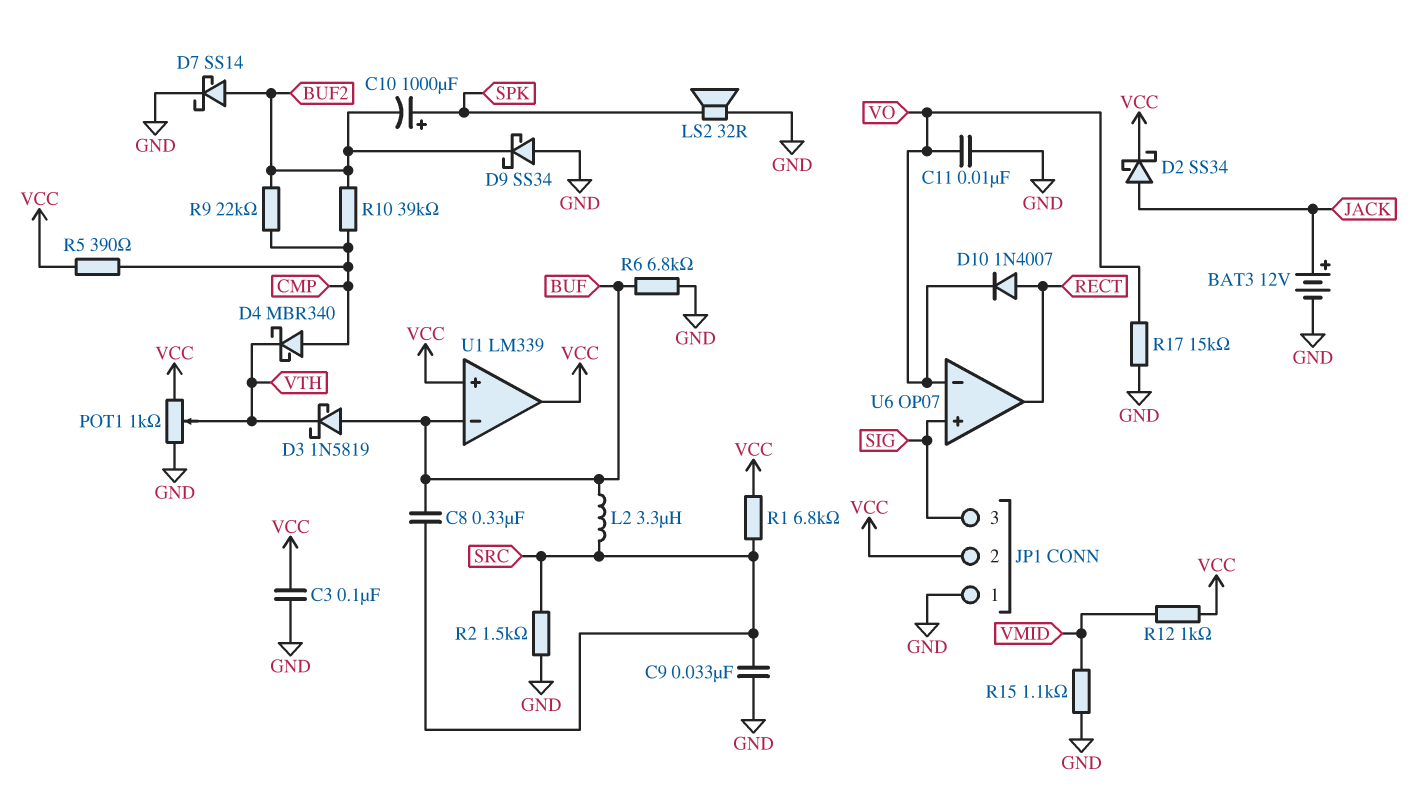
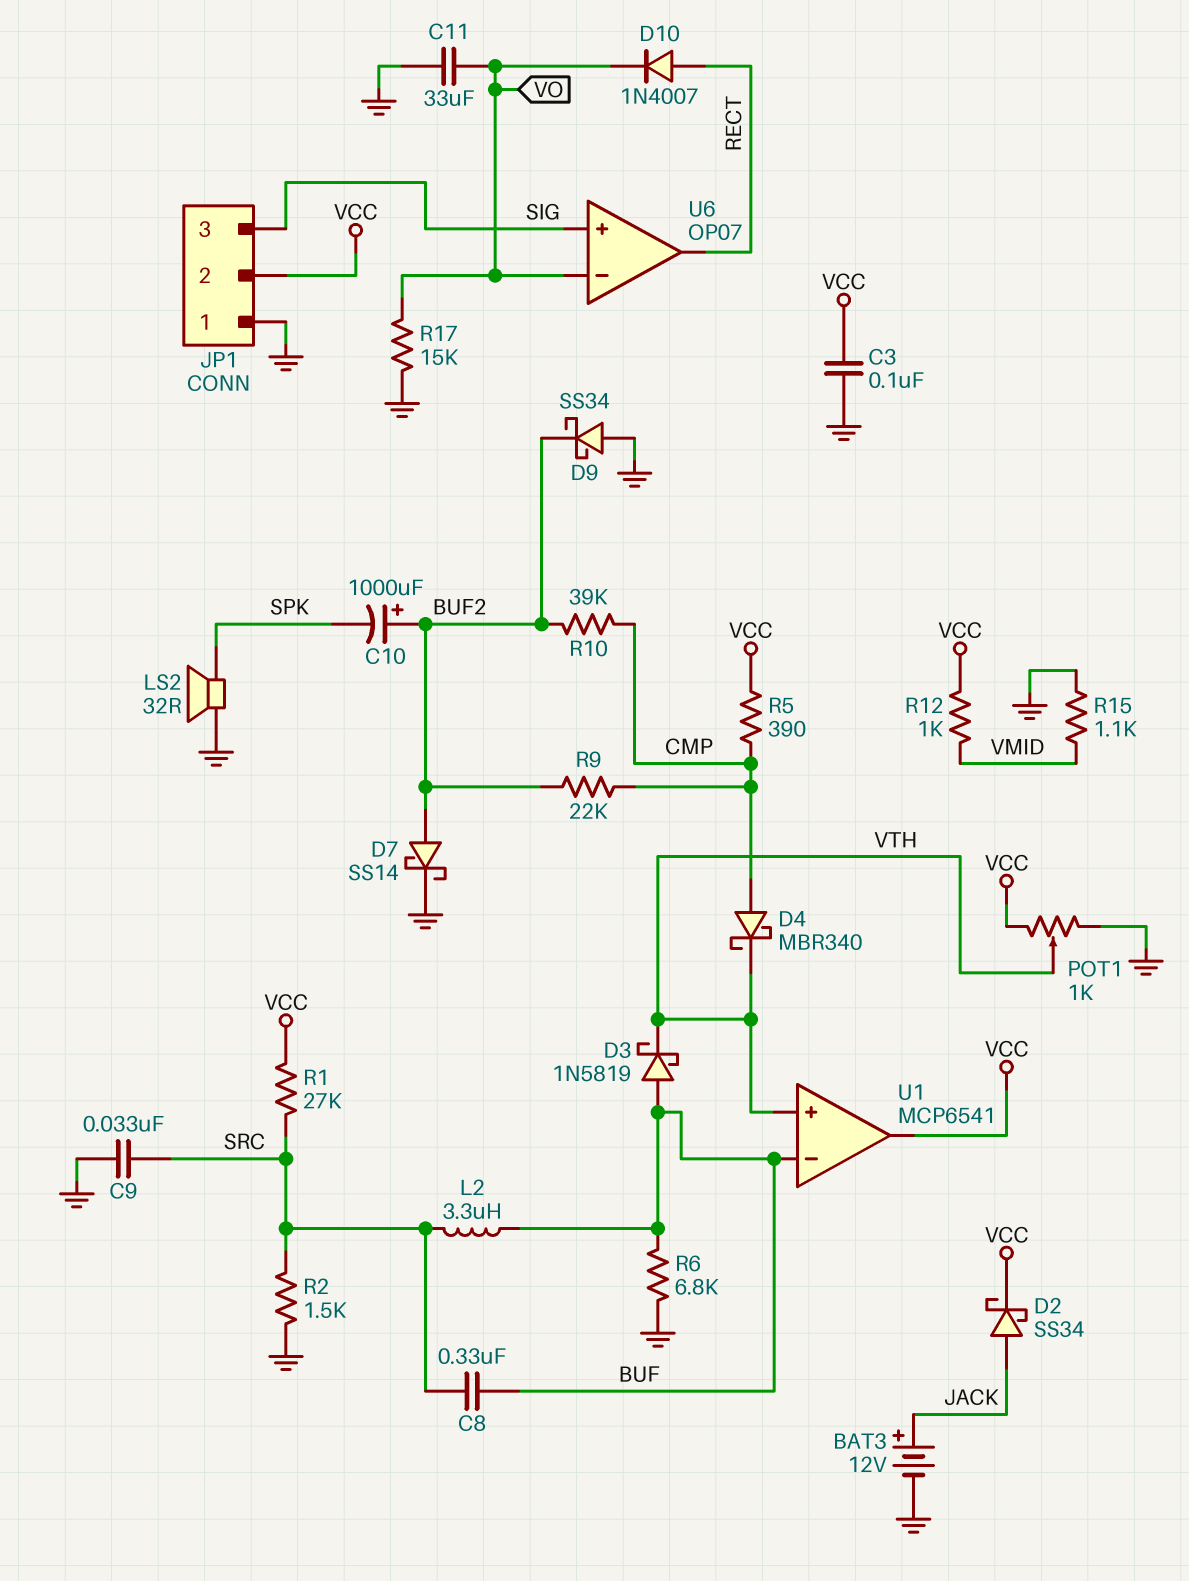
C10: 1000uF (plus SPK, minus BUF2) -> 1000uF (plus BUF2, minus SPK)
C11: 10nF (GND, VO) -> 33uF (GND, VO)
R1: 6.8k (SRC, VCC) -> 27k (SRC, VCC)
U1: LM339 -> MCP6541
U1 pin in+: VCC -> VTH

